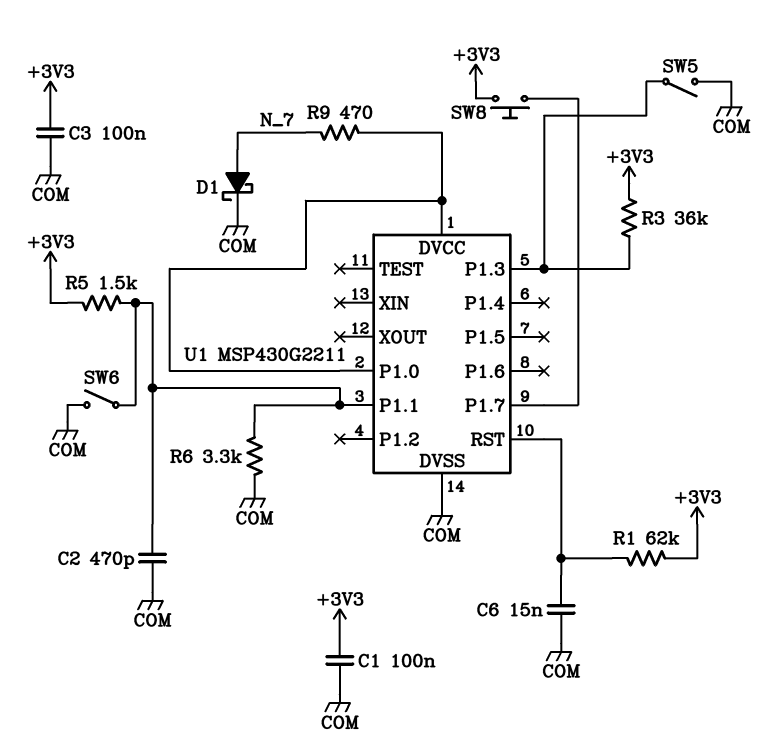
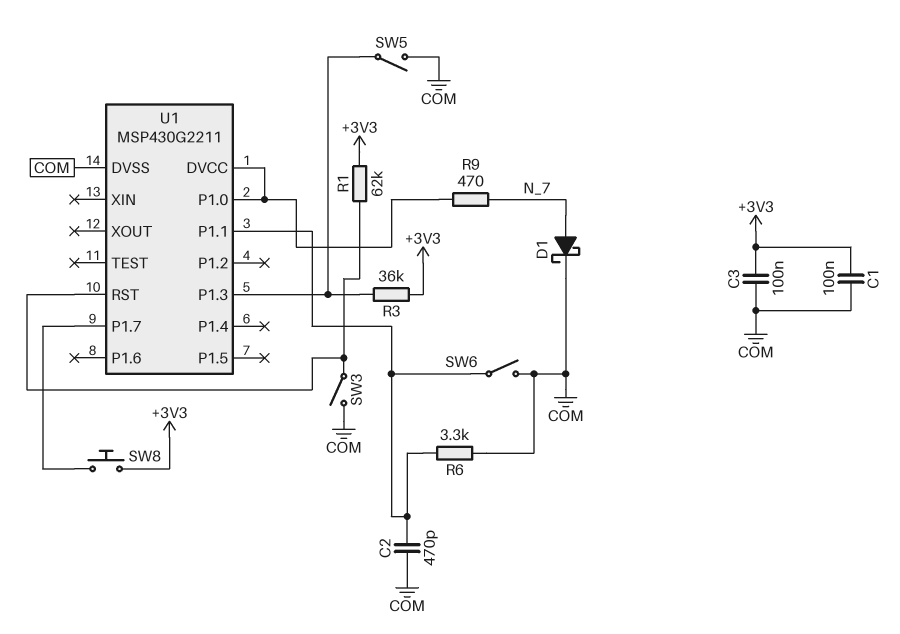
C6: 15nF (COM, U1/RST) -> none
R5: 1.5k (+3V3, U1/P1.1) -> none
SW3: none -> switch (COM, U1/RST)

